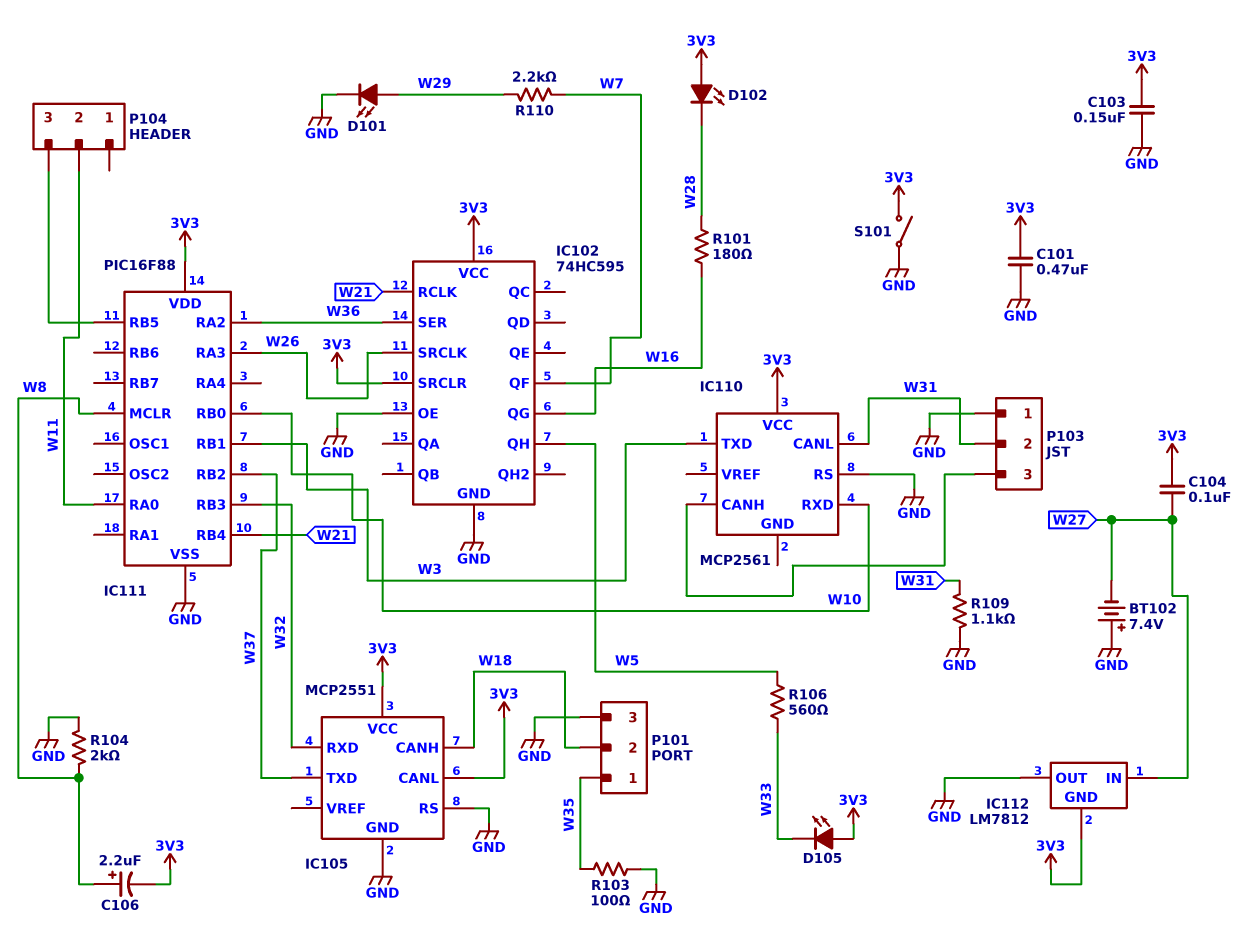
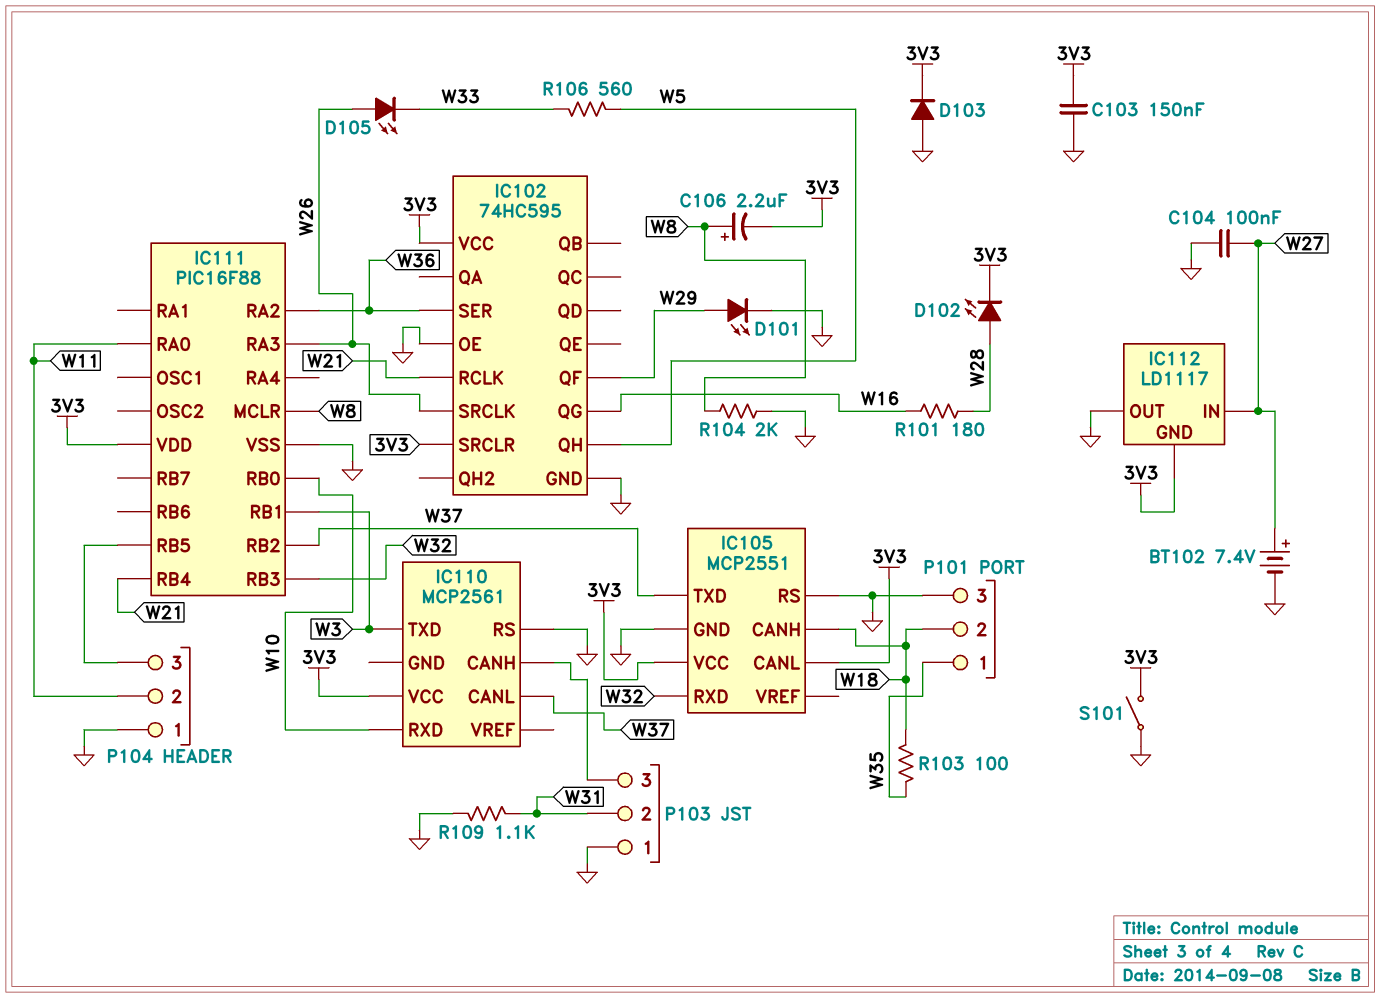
BT102: 7.4V (plus GND, minus W27) -> 7.4V (plus W27, minus GND)
C101: 470nF (3V3, GND) -> none
C104: 100nF (3V3, W27) -> 100nF (GND, W27)
D102: LED (A 3V3, K W28) -> LED (A W28, K 3V3)
D103: none -> diode (A GND, K 3V3)
D105: LED (A 3V3, K W33) -> LED (A W26, K W33)
IC102 pin QF: W7 -> W29
IC110 pin CANL: W31 -> W37
IC112: LM7812 -> LD1117
P104 pin 1: none -> GND
R103: 100 (GND, W35) -> 100 (W18, W35)
R110: 2.2k (W7, W29) -> none

